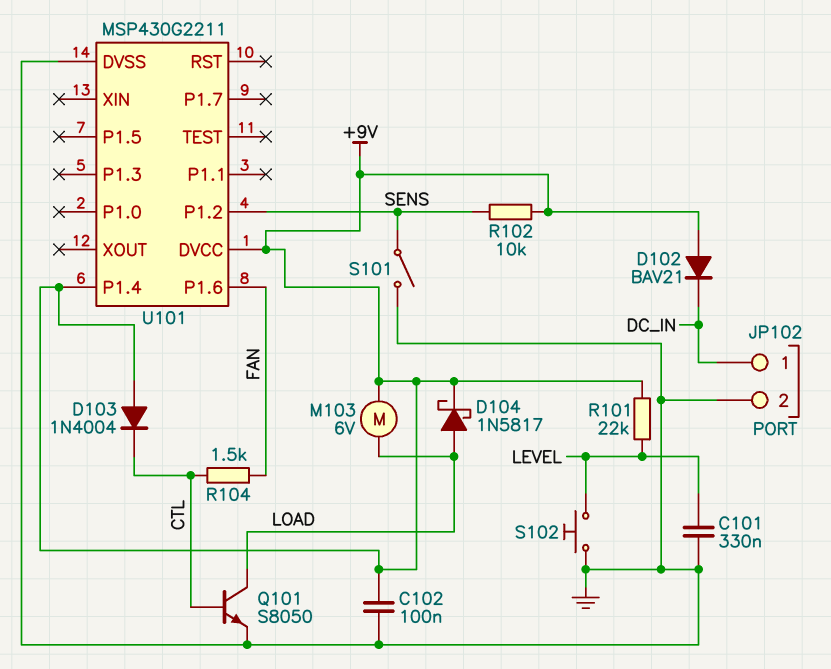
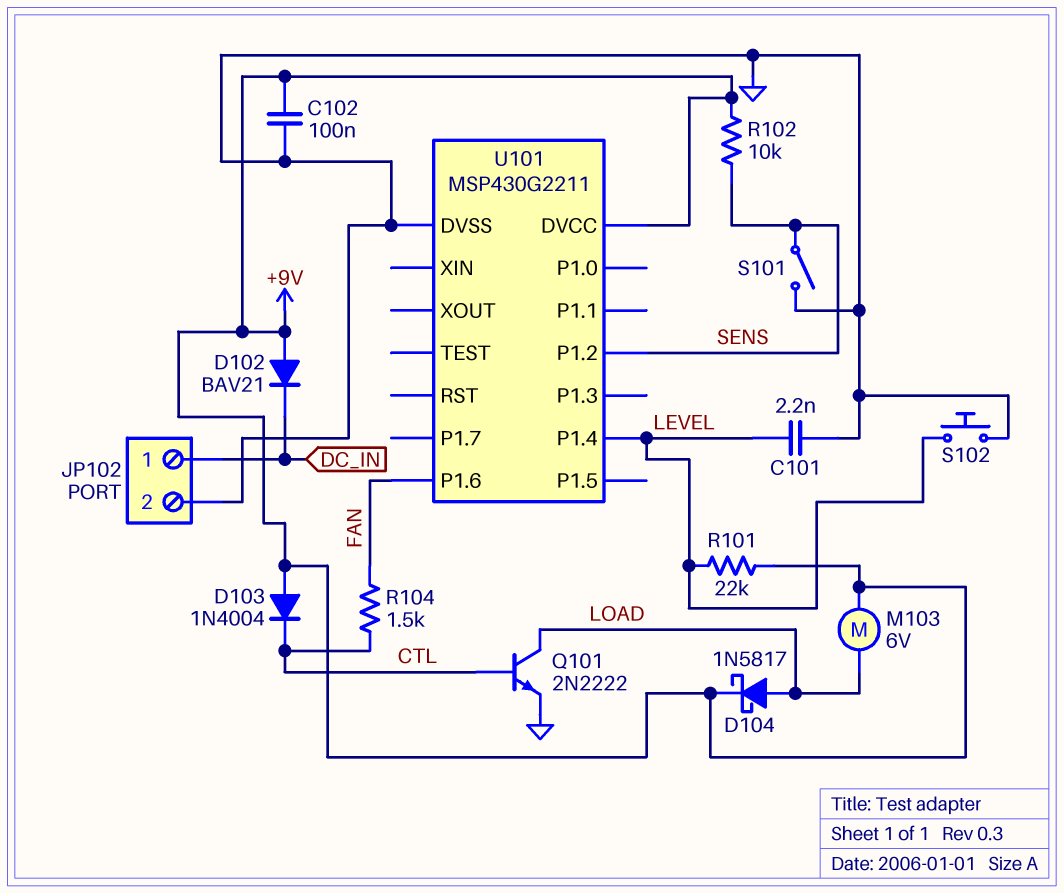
C101: 330nF (GND, LEVEL) -> 2.2nF (GND, LEVEL)
Q101: NPN S8050 (B CTL, C LOAD, E GND) -> NPN 2N2222 (B CTL, C LOAD, E GND)
U101 pin P1.4: +9V -> LEVEL

